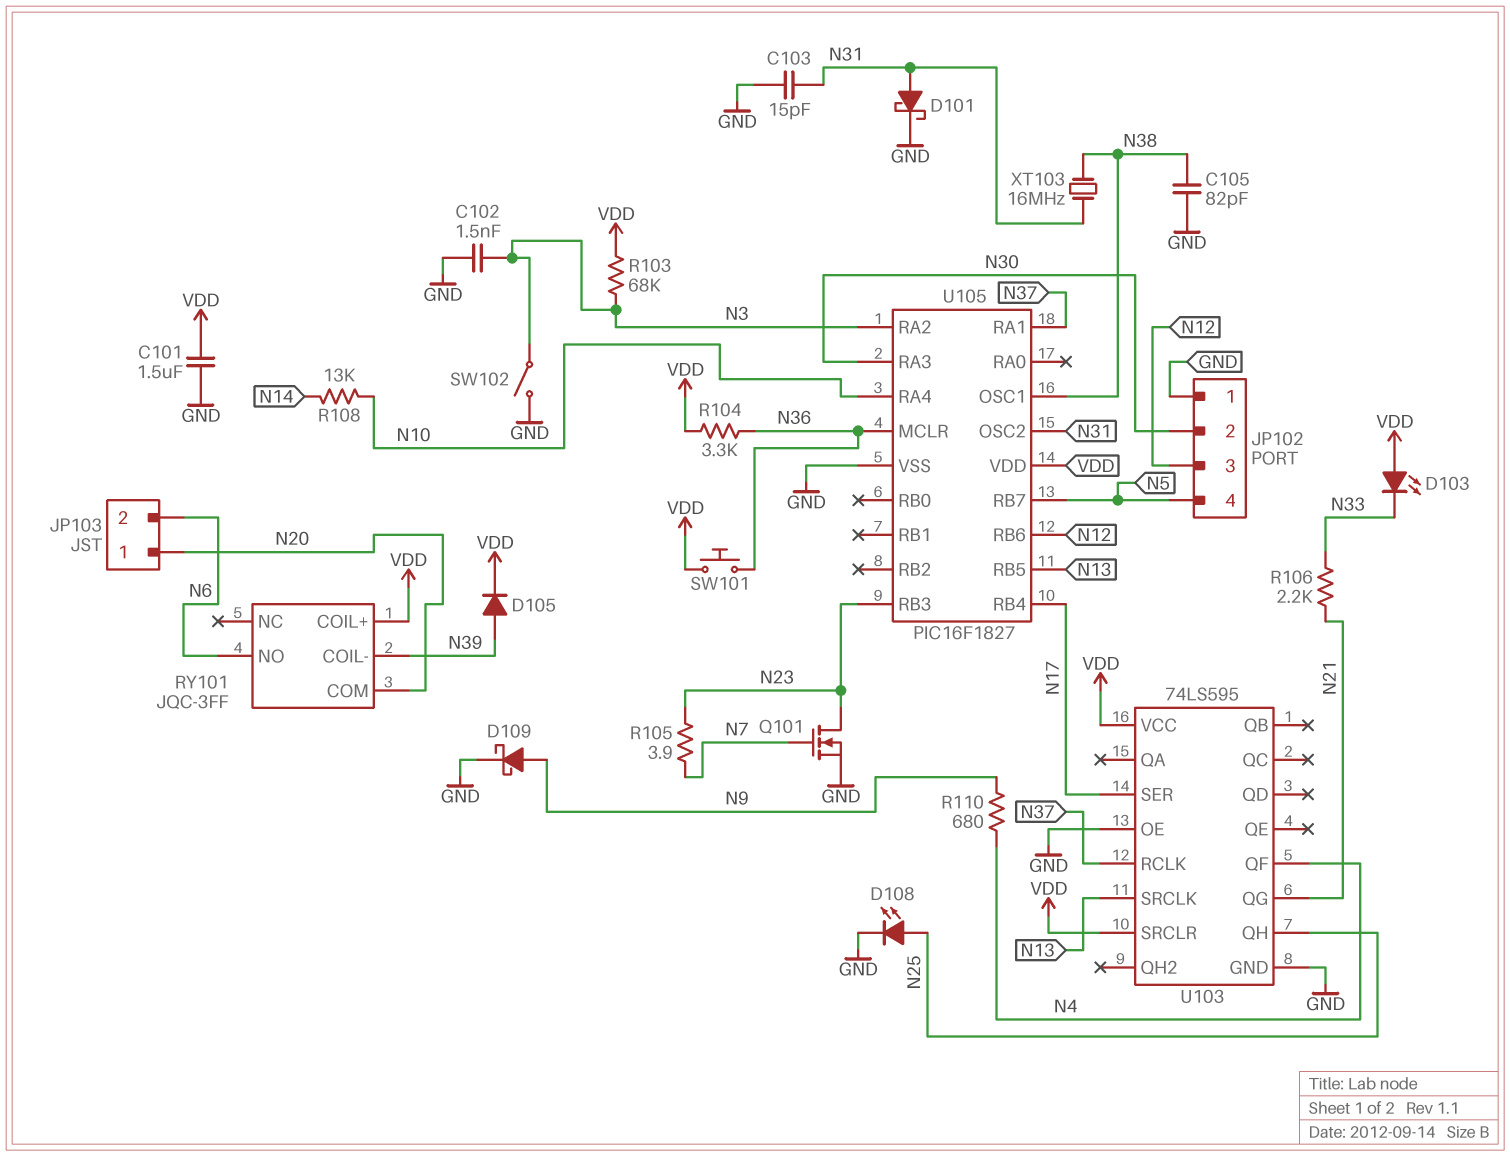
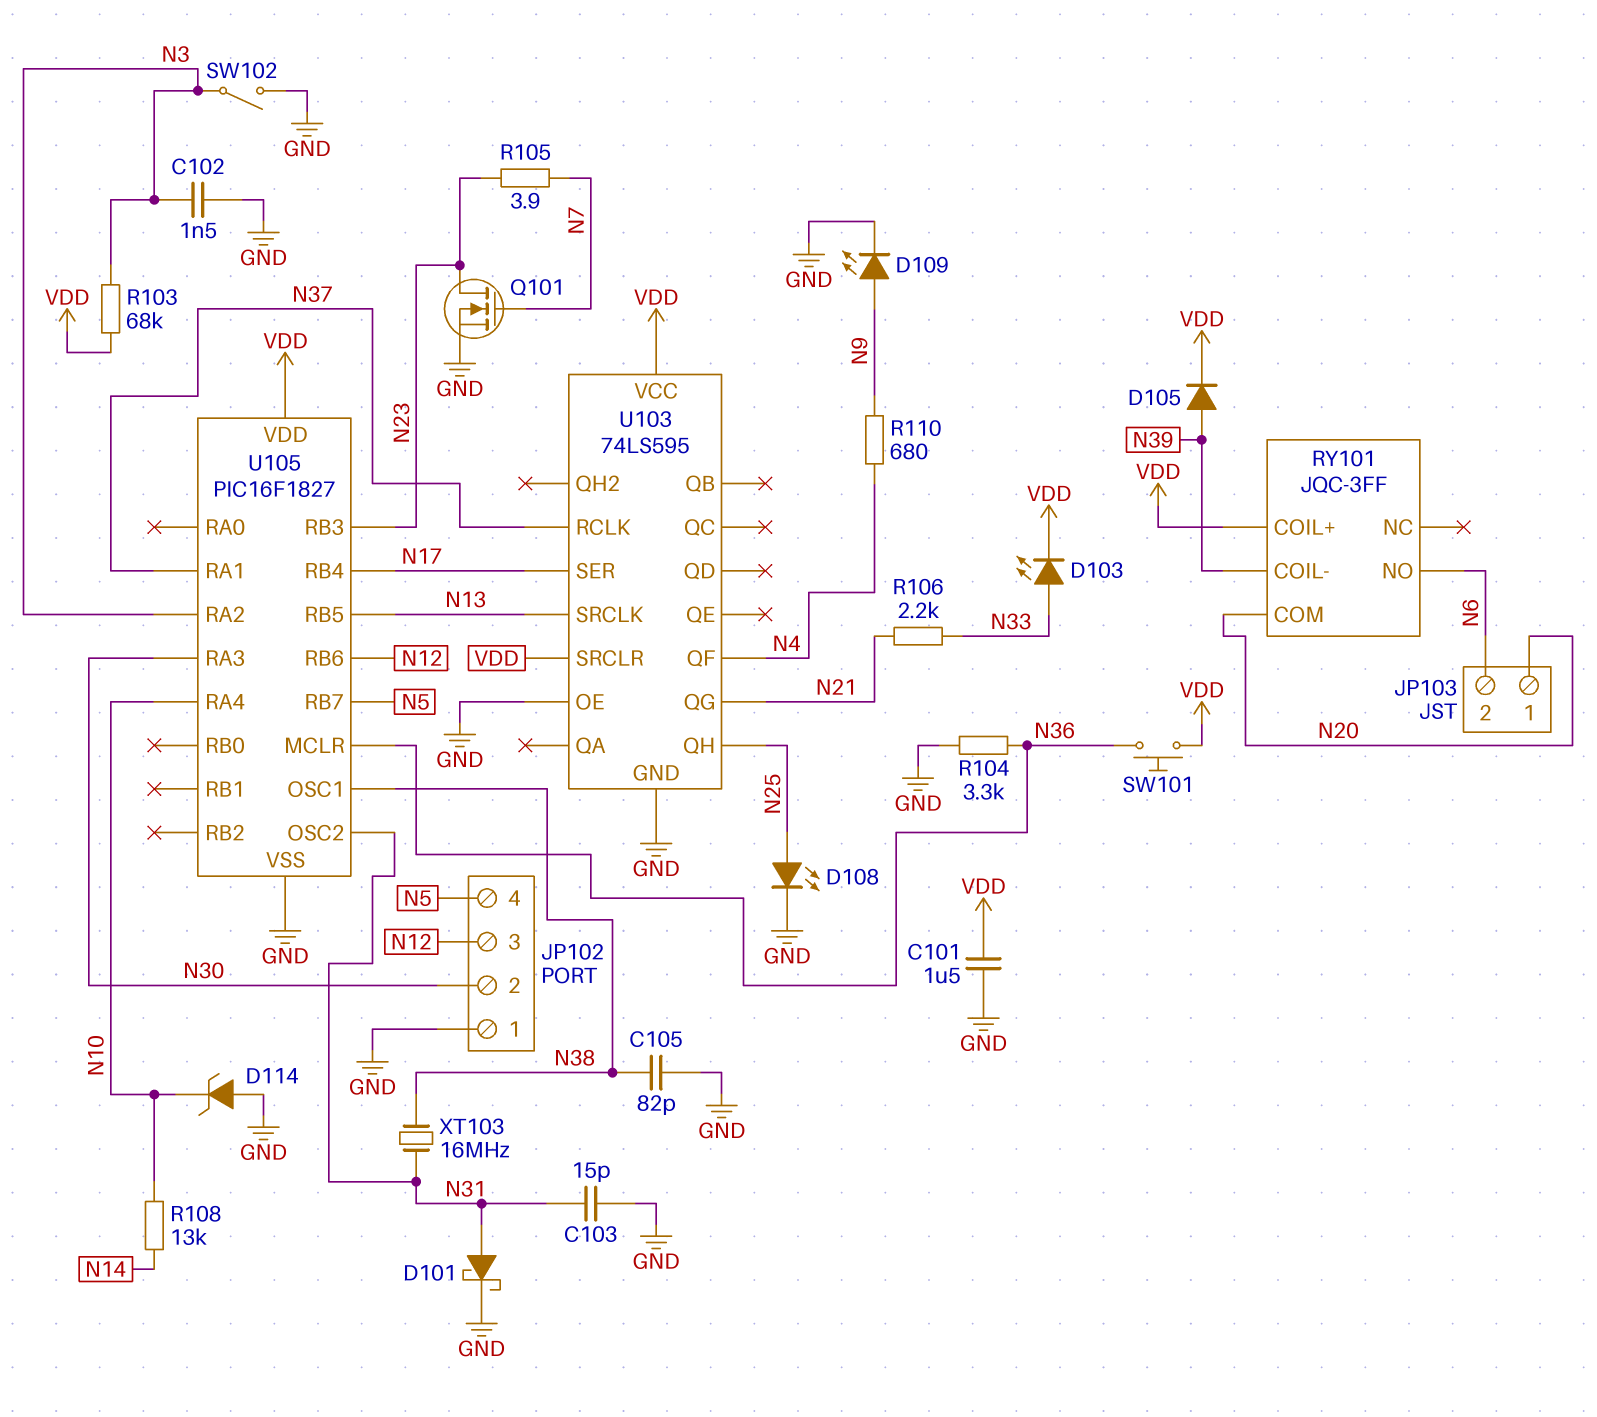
D103: LED (A VDD, K N33) -> LED (A N33, K VDD)
D109: schottky (A N9, K GND) -> LED (A N9, K GND)
D114: none -> zener (A GND, K N10)
R104: 3.3k (N36, VDD) -> 3.3k (GND, N36)

